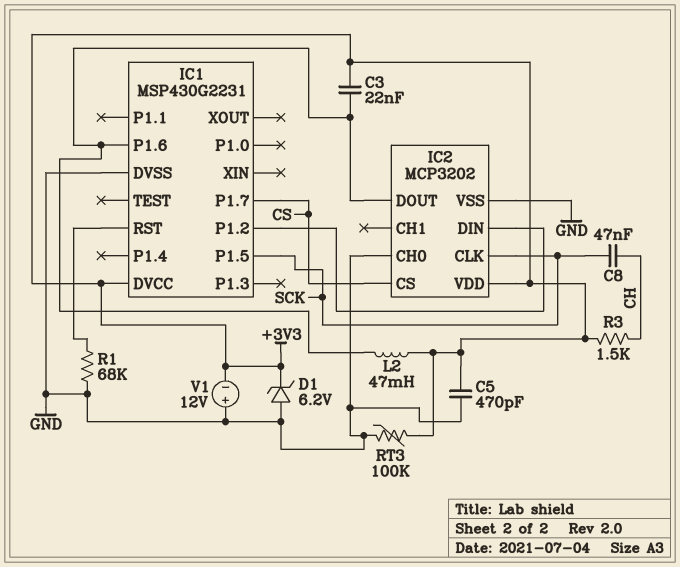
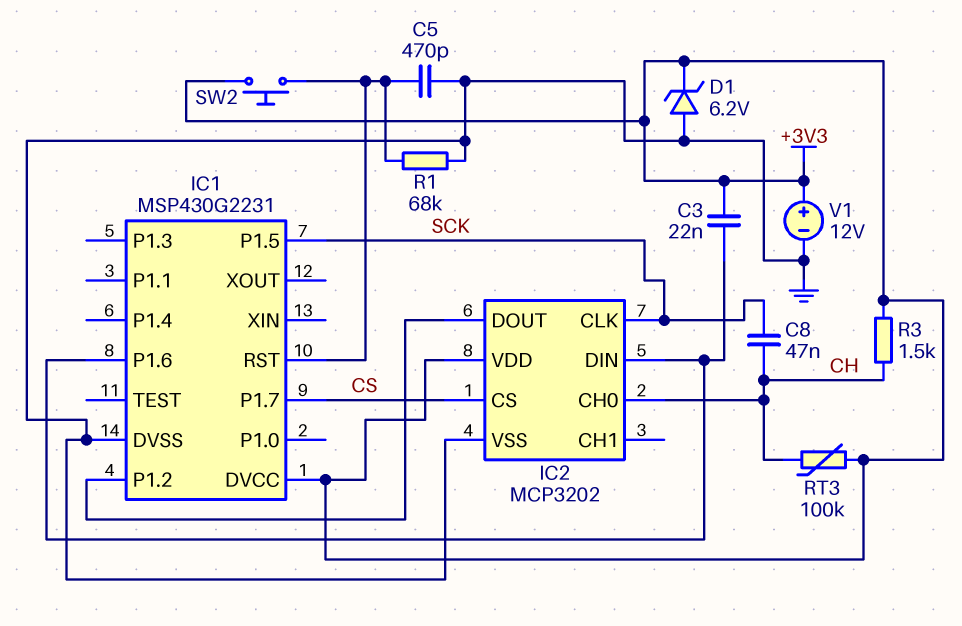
C5: 470pF (+3V3, GND) -> 470pF (GND, IC1/RST)
IC2 pin CH0: GND -> CH
IC2 pin DIN: IC1/P1.2 -> IC1/P1.6
IC2 pin DOUT: IC1/P1.6 -> IC1/P1.2
L2: 47mH (+3V3, IC1/P1.6) -> none
RT3: 100k (+3V3, GND) -> 100k (+3V3, CH)
SW2: none -> button (+3V3, IC1/RST)
V1: 12V (plus GND, minus +3V3) -> 12V (plus +3V3, minus GND)

